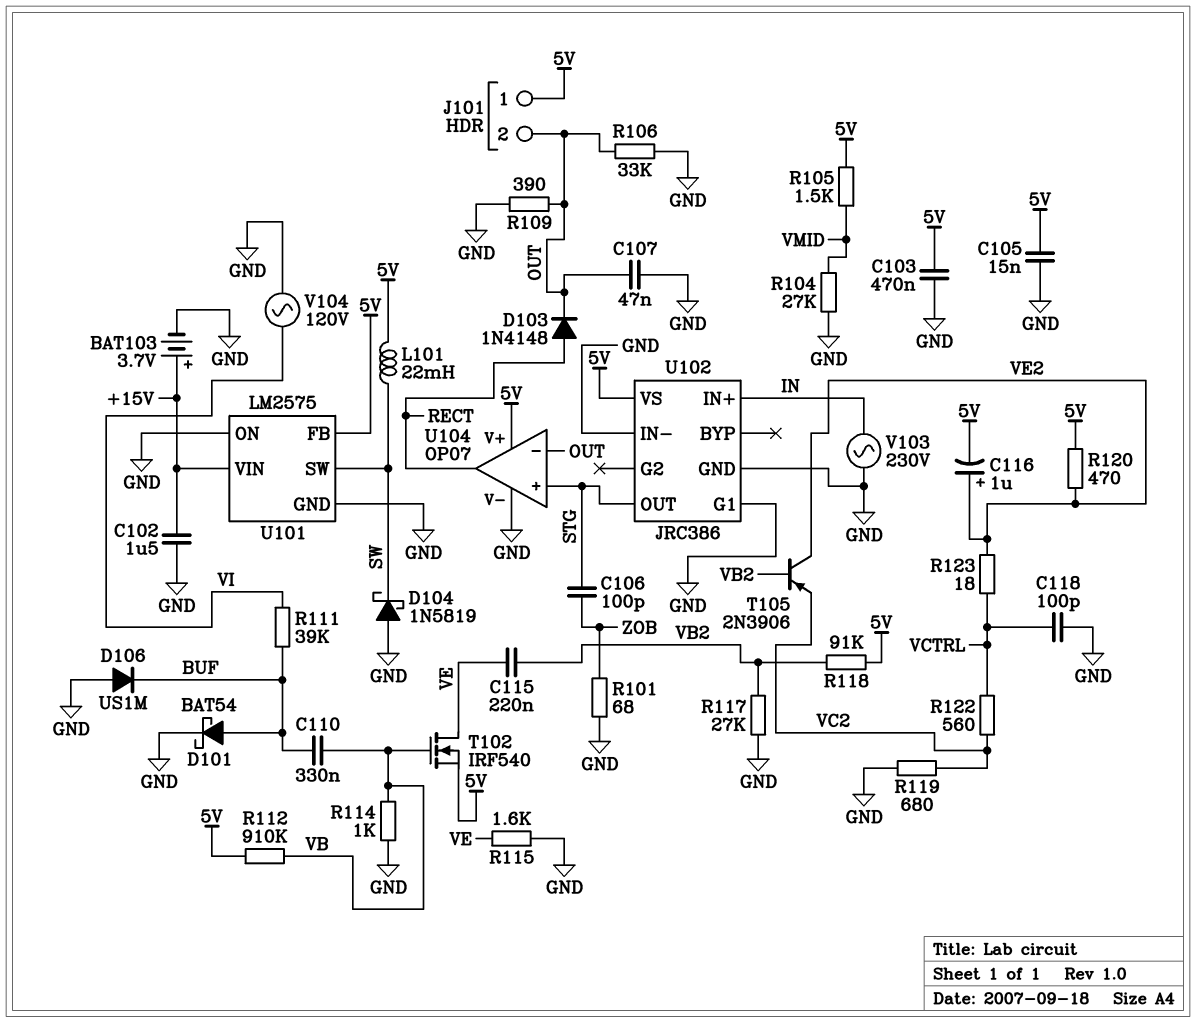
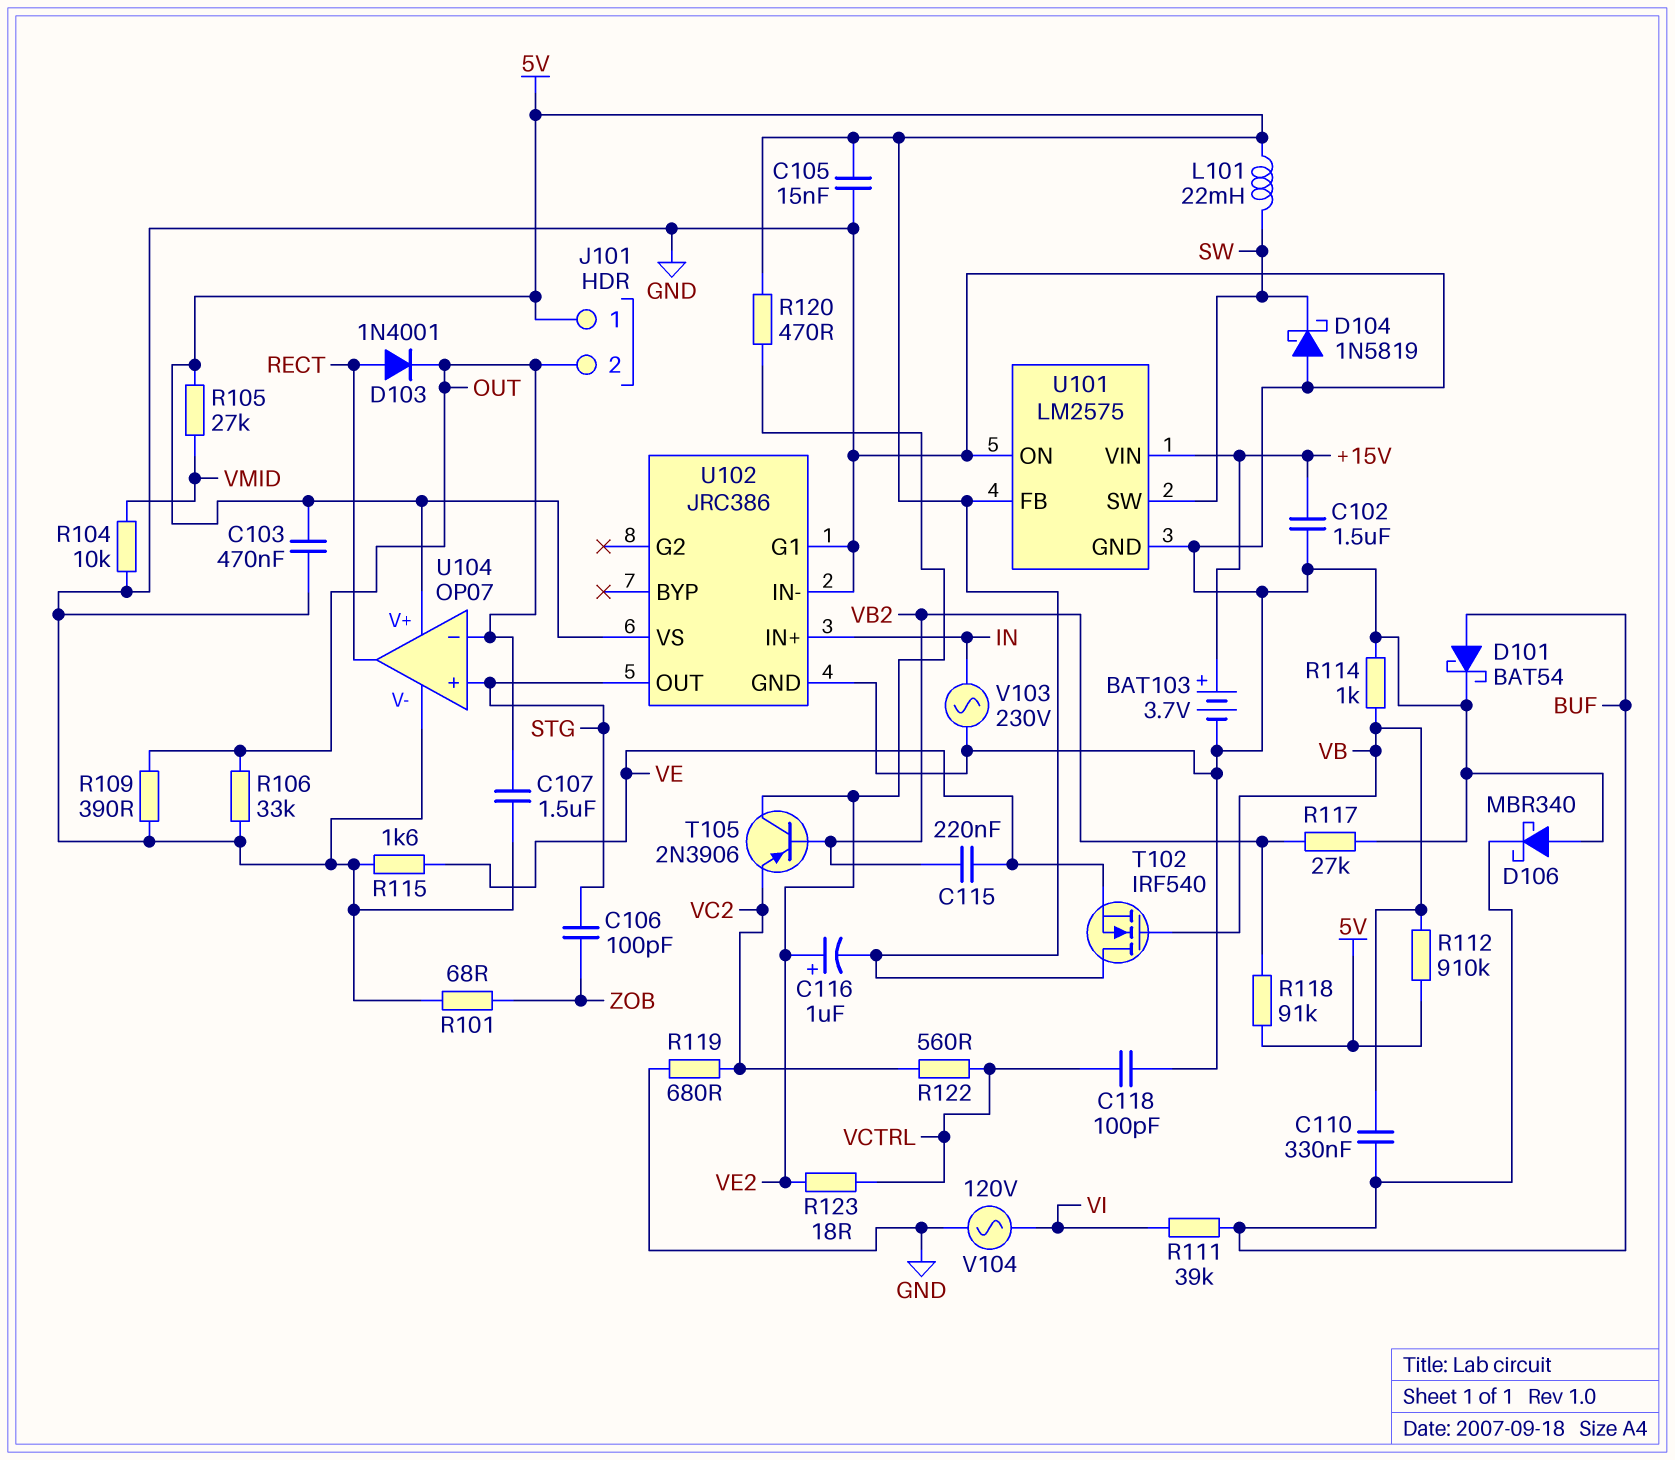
C107: 47nF (GND, OUT) -> 1.5uF (GND, OUT)
D103: diode 1N4148 (A RECT, K OUT) -> diode 1N4001 (A RECT, K OUT)
D106: diode US1M (A GND, K BUF) -> schottky MBR340 (A GND, K BUF)
R104: 27k (GND, VMID) -> 10k (GND, VMID)
R105: 1.5k (5V, VMID) -> 27k (5V, VMID)
T102: NMOS IRF540 (G VB, D VE, S 5V) -> NMOS IRF540 (G VB, D 5V, S VE)

